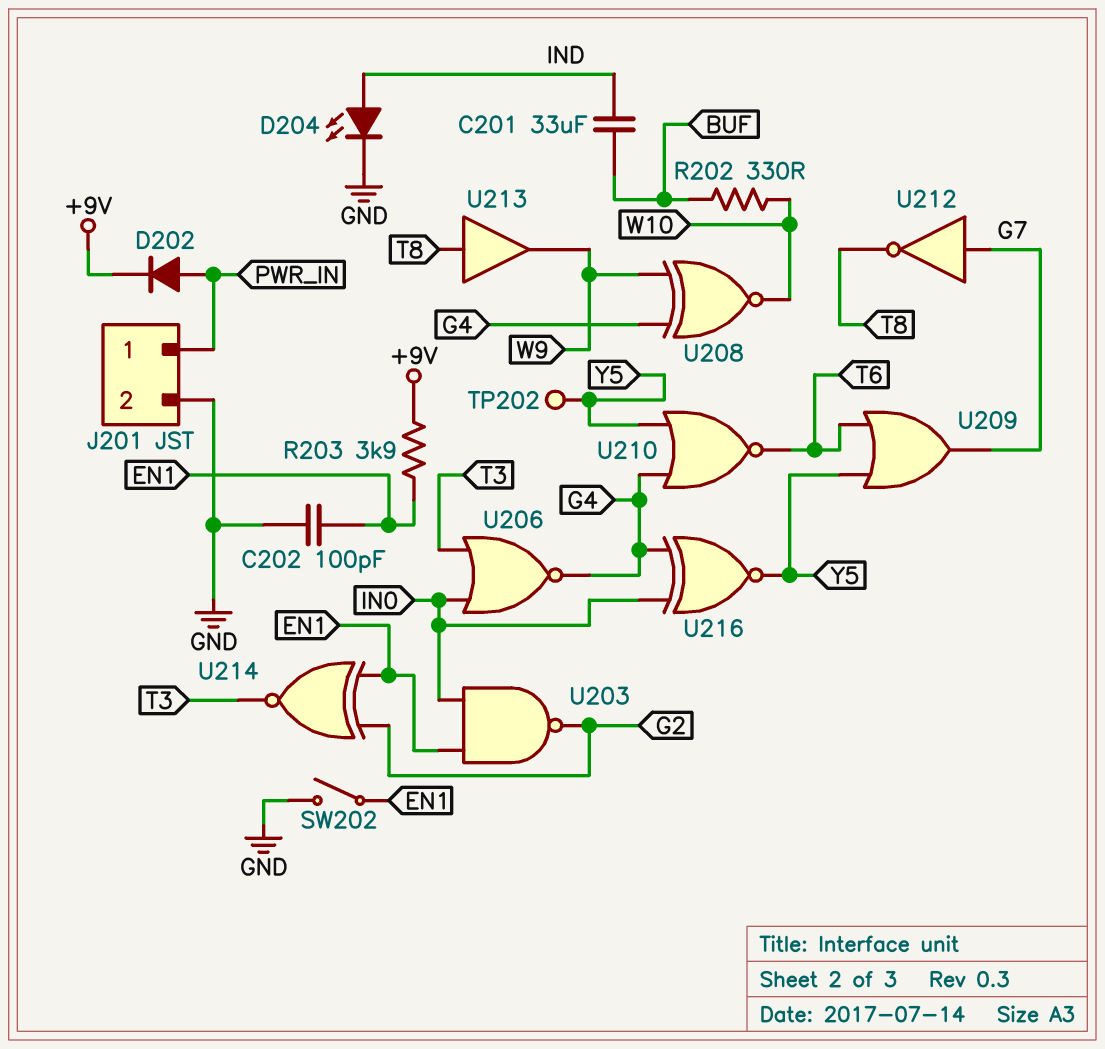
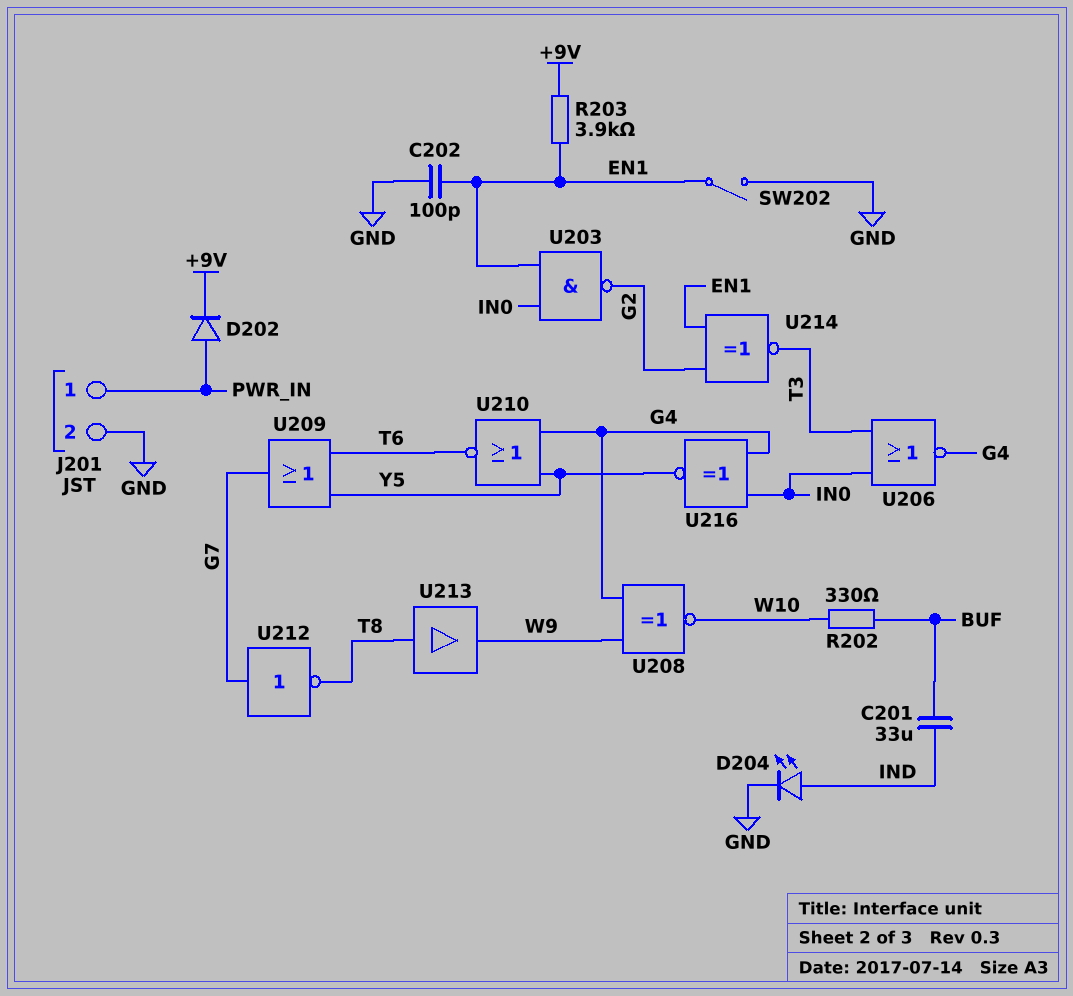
TP202: test point (Y5) -> none

